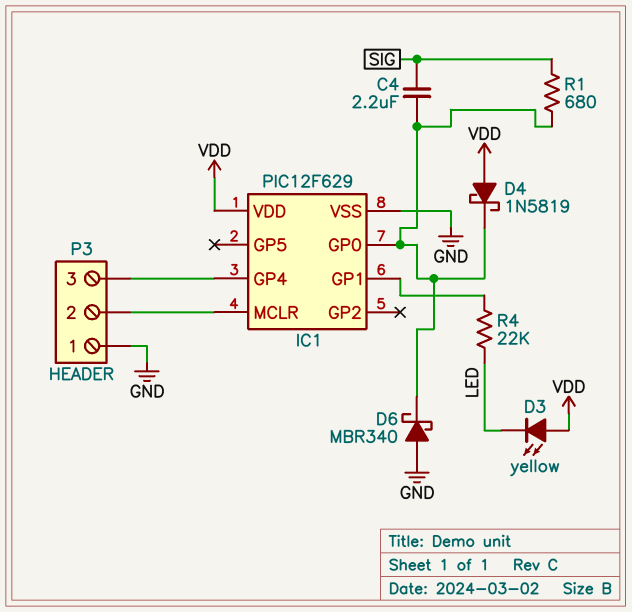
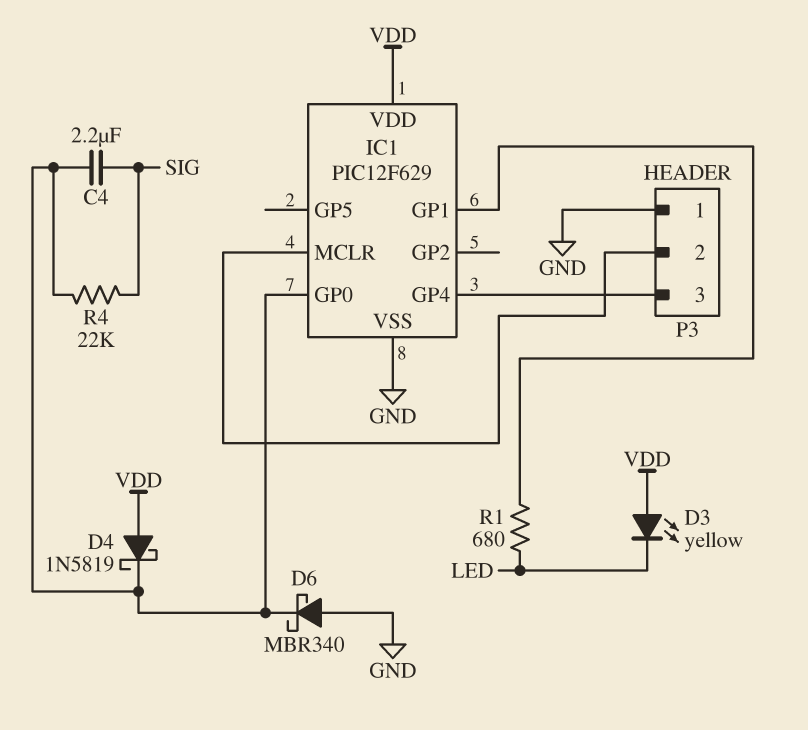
R1: 680 (IC1/GP0, SIG) -> 680 (IC1/GP1, LED)
R4: 22k (IC1/GP1, LED) -> 22k (IC1/GP0, SIG)

